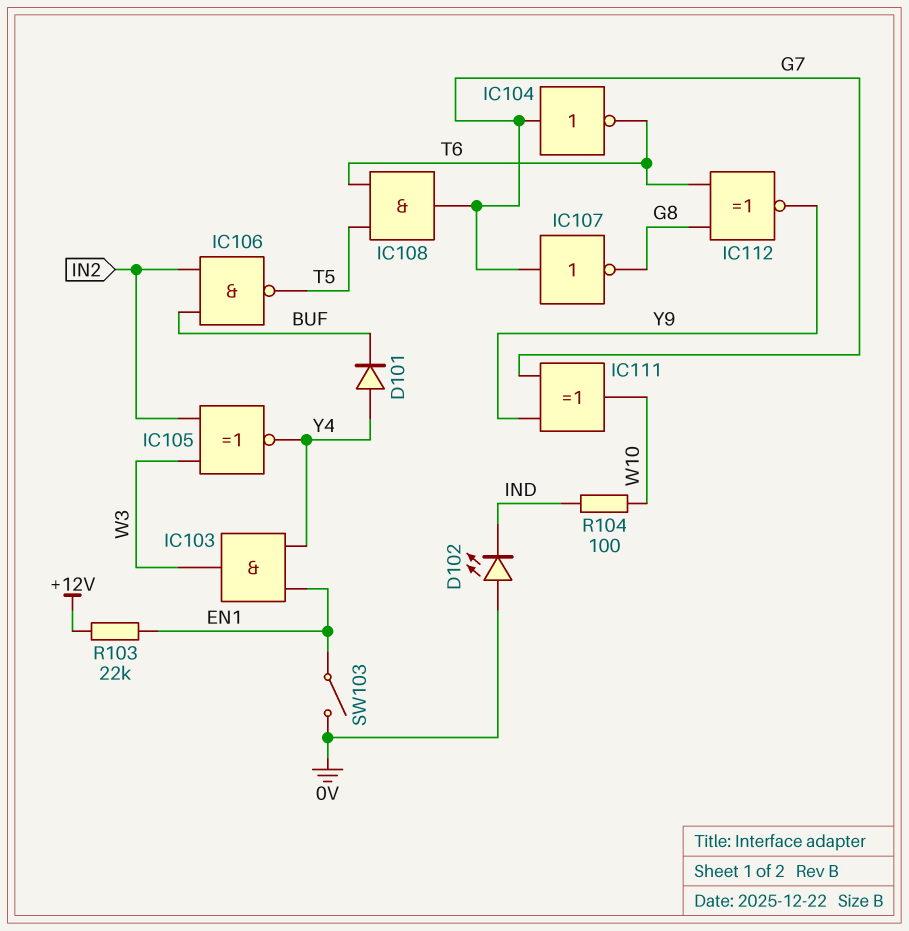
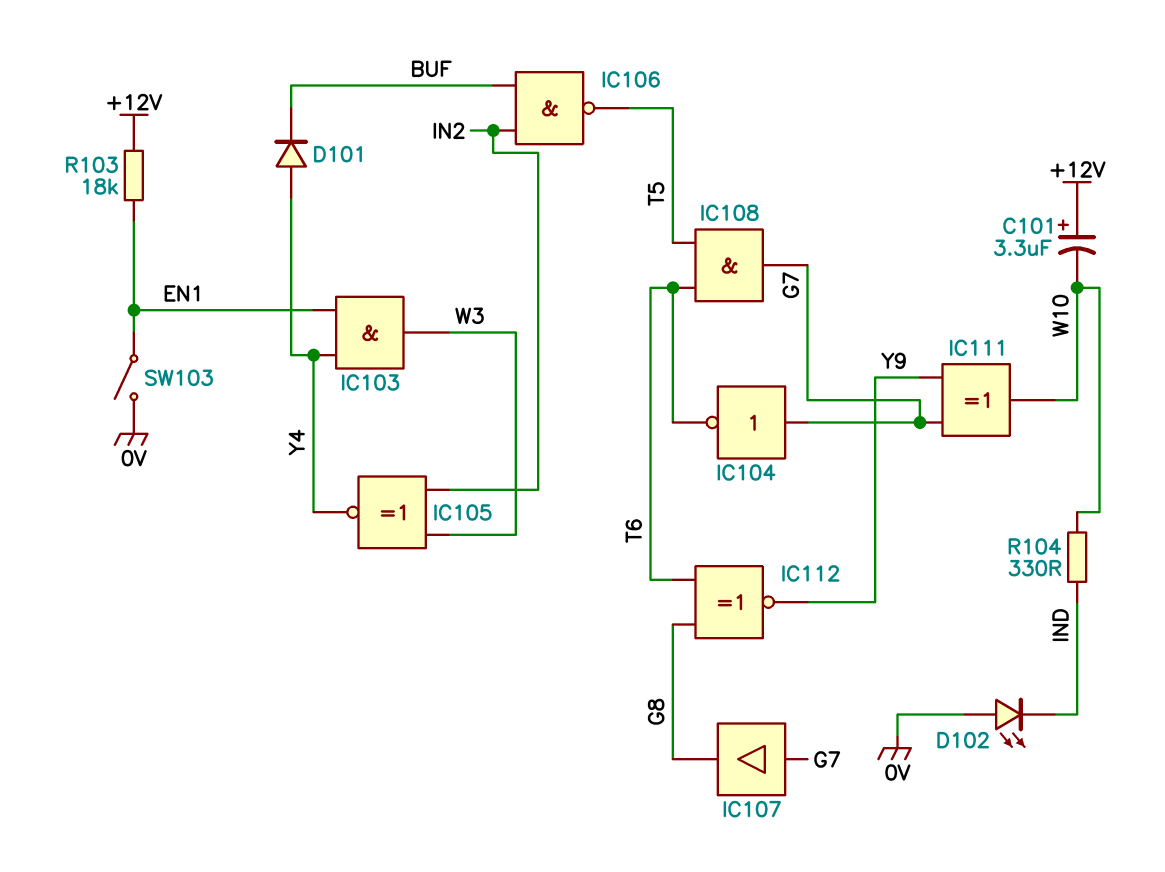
C101: none -> 3.3uF (plus +12V, minus W10)
IC107: NOT (in G7, out G8) -> buffer (in G7, out G8)
R103: 22k (+12V, EN1) -> 18k (+12V, EN1)
R104: 100 (IND, W10) -> 330 (IND, W10)

